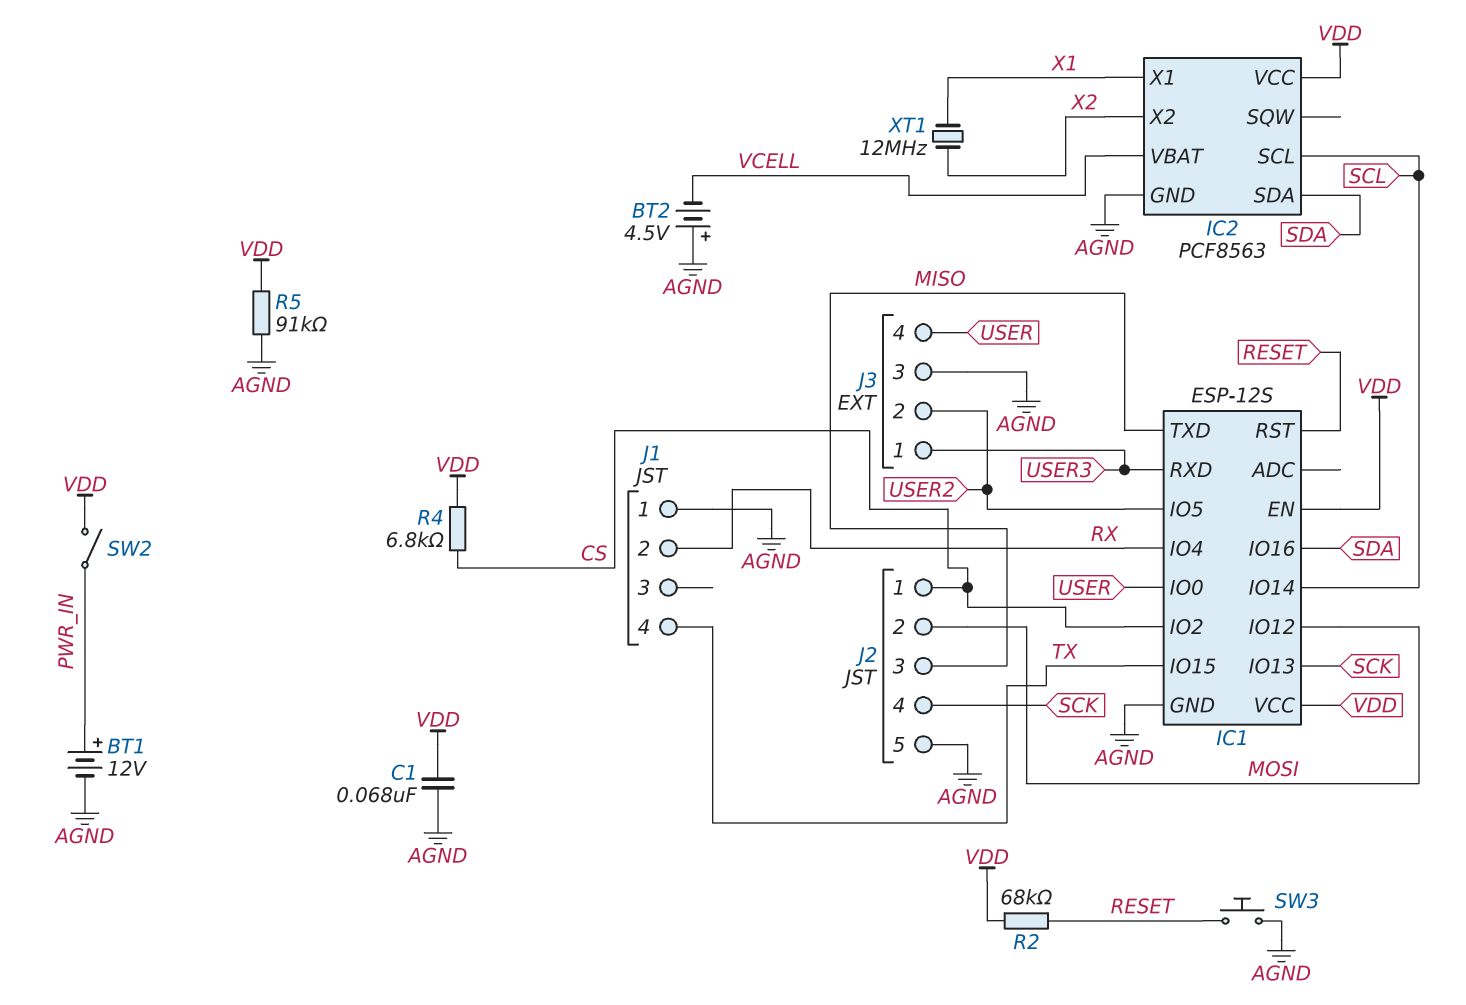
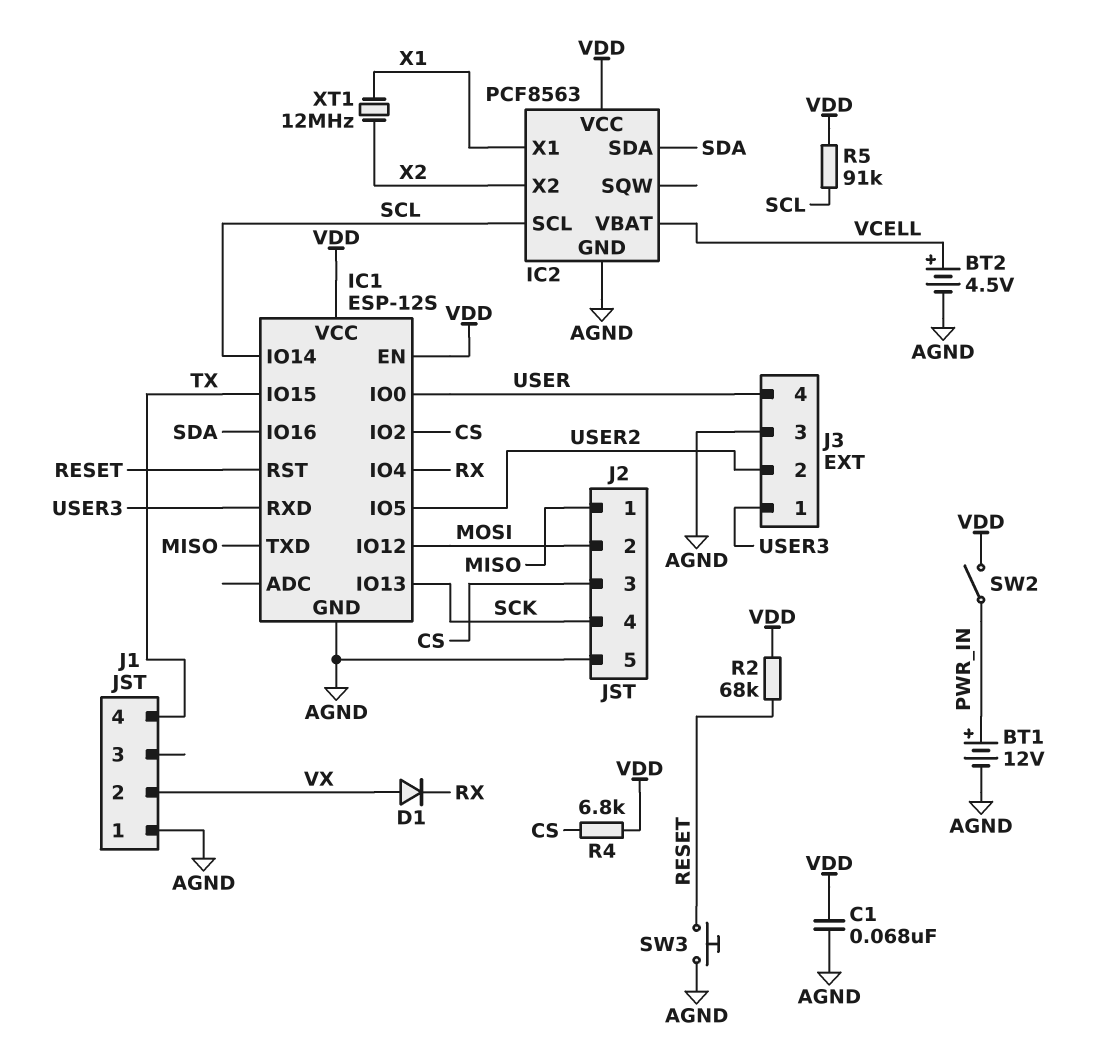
BT2: 4.5V (plus AGND, minus VCELL) -> 4.5V (plus VCELL, minus AGND)
D1: none -> diode (A VX, K RX)
J1 pin 2: RX -> VX
J2 pin 1: CS -> MISO
J2 pin 3: MISO -> CS
R5: 91k (AGND, VDD) -> 91k (SCL, VDD)

